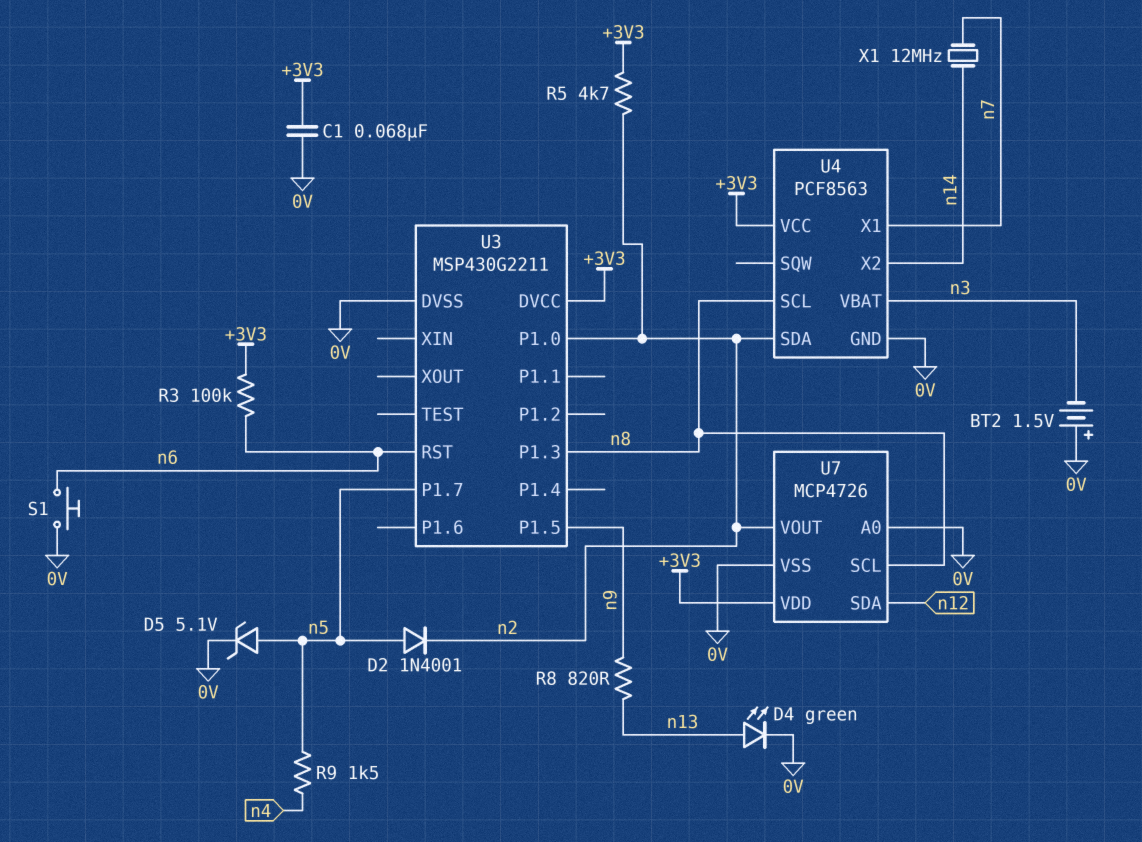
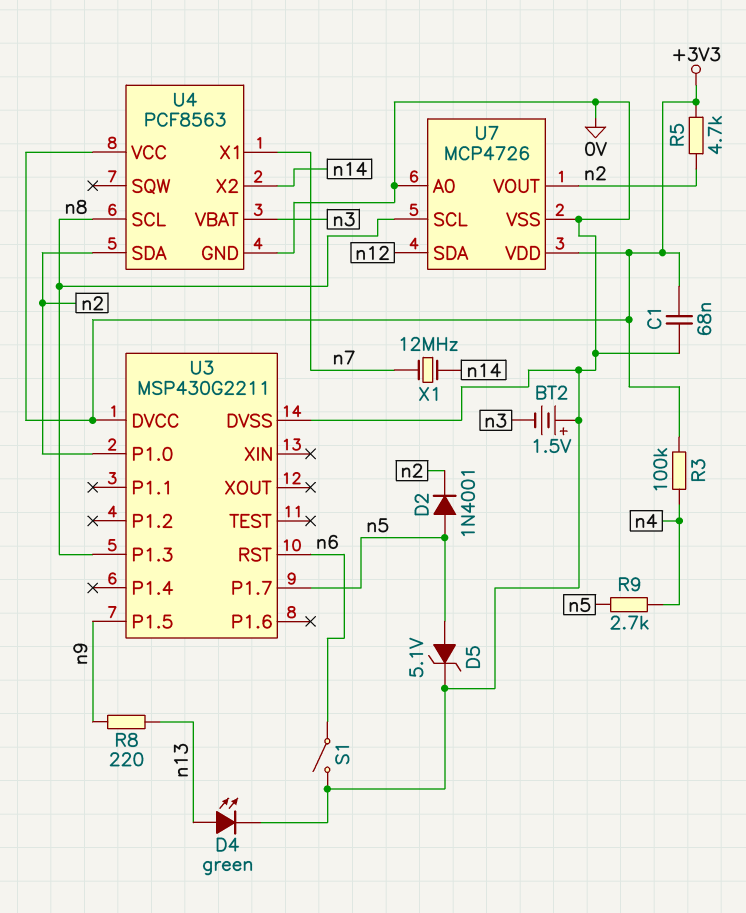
R3: 100k (+3V3, n6) -> 100k (+3V3, n4)
R8: 820 (n9, n13) -> 220 (n9, n13)
R9: 1.5k (n4, n5) -> 2.7k (n4, n5)
S1: button (0V, n6) -> switch (0V, n6)

